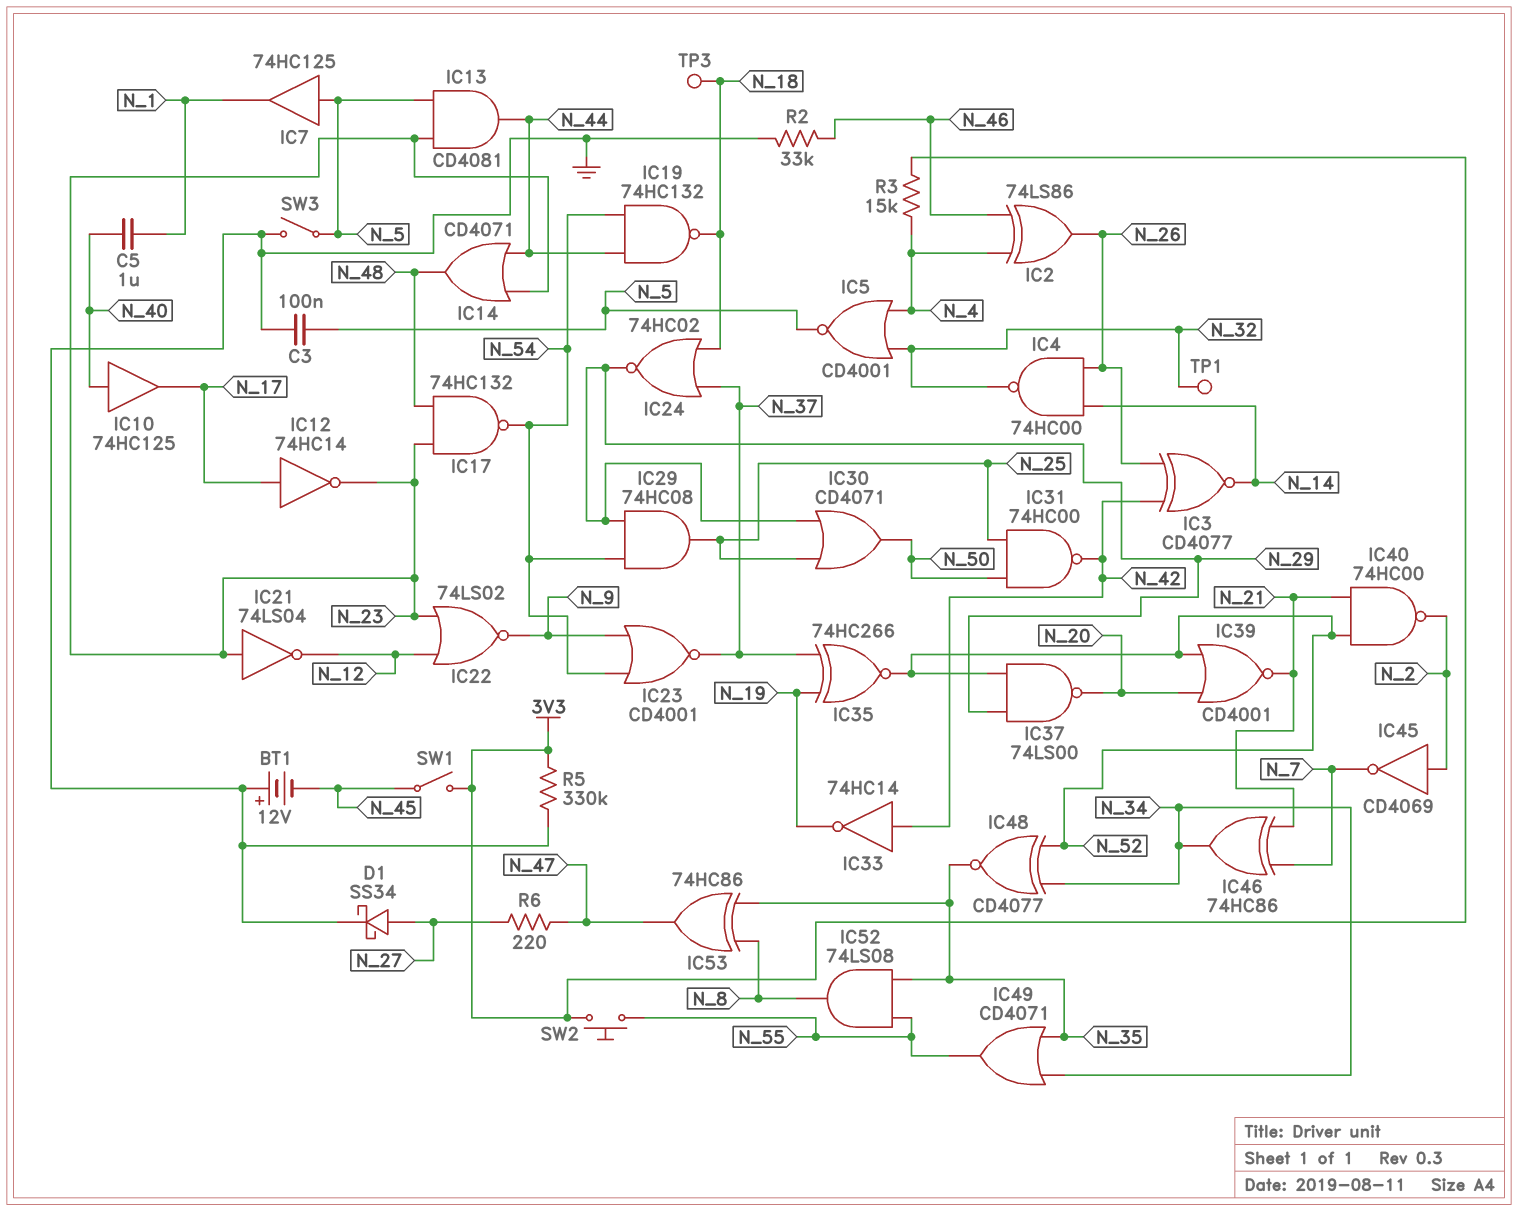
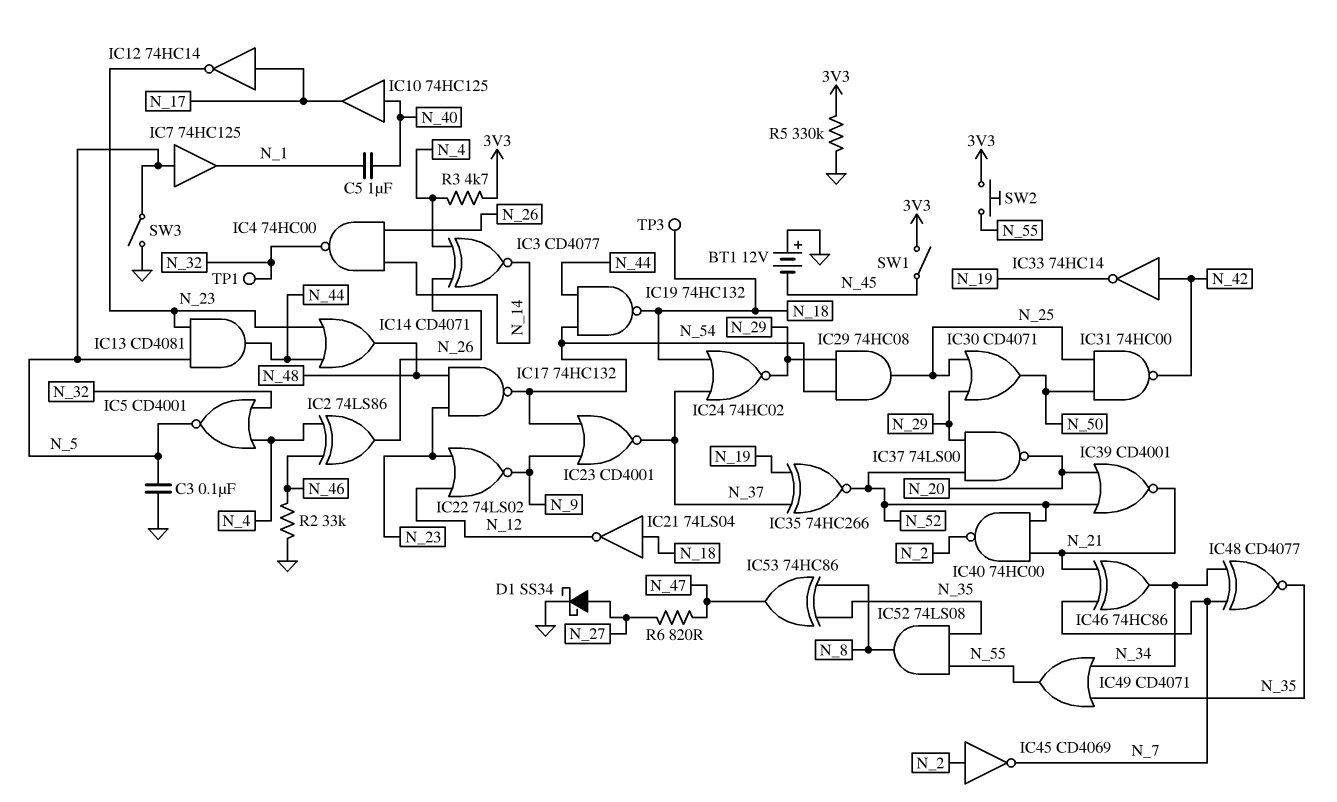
IC3: XNOR CD4077 (in N_26, in N_42, out N_14) -> XNOR CD4077 (in N_4, in N_26, out N_14)
IC21: NOT 74LS04 (in N_23, out N_12) -> NOT 74LS04 (in N_18, out N_12)
IC48: XNOR CD4077 (in N_34, in N_52, out N_35) -> XNOR CD4077 (in N_7, in N_34, out N_35)
R3: 15k (3V3, N_4) -> 4.7k (3V3, N_4)
R6: 220 (N_27, N_47) -> 820 (N_27, N_47)

